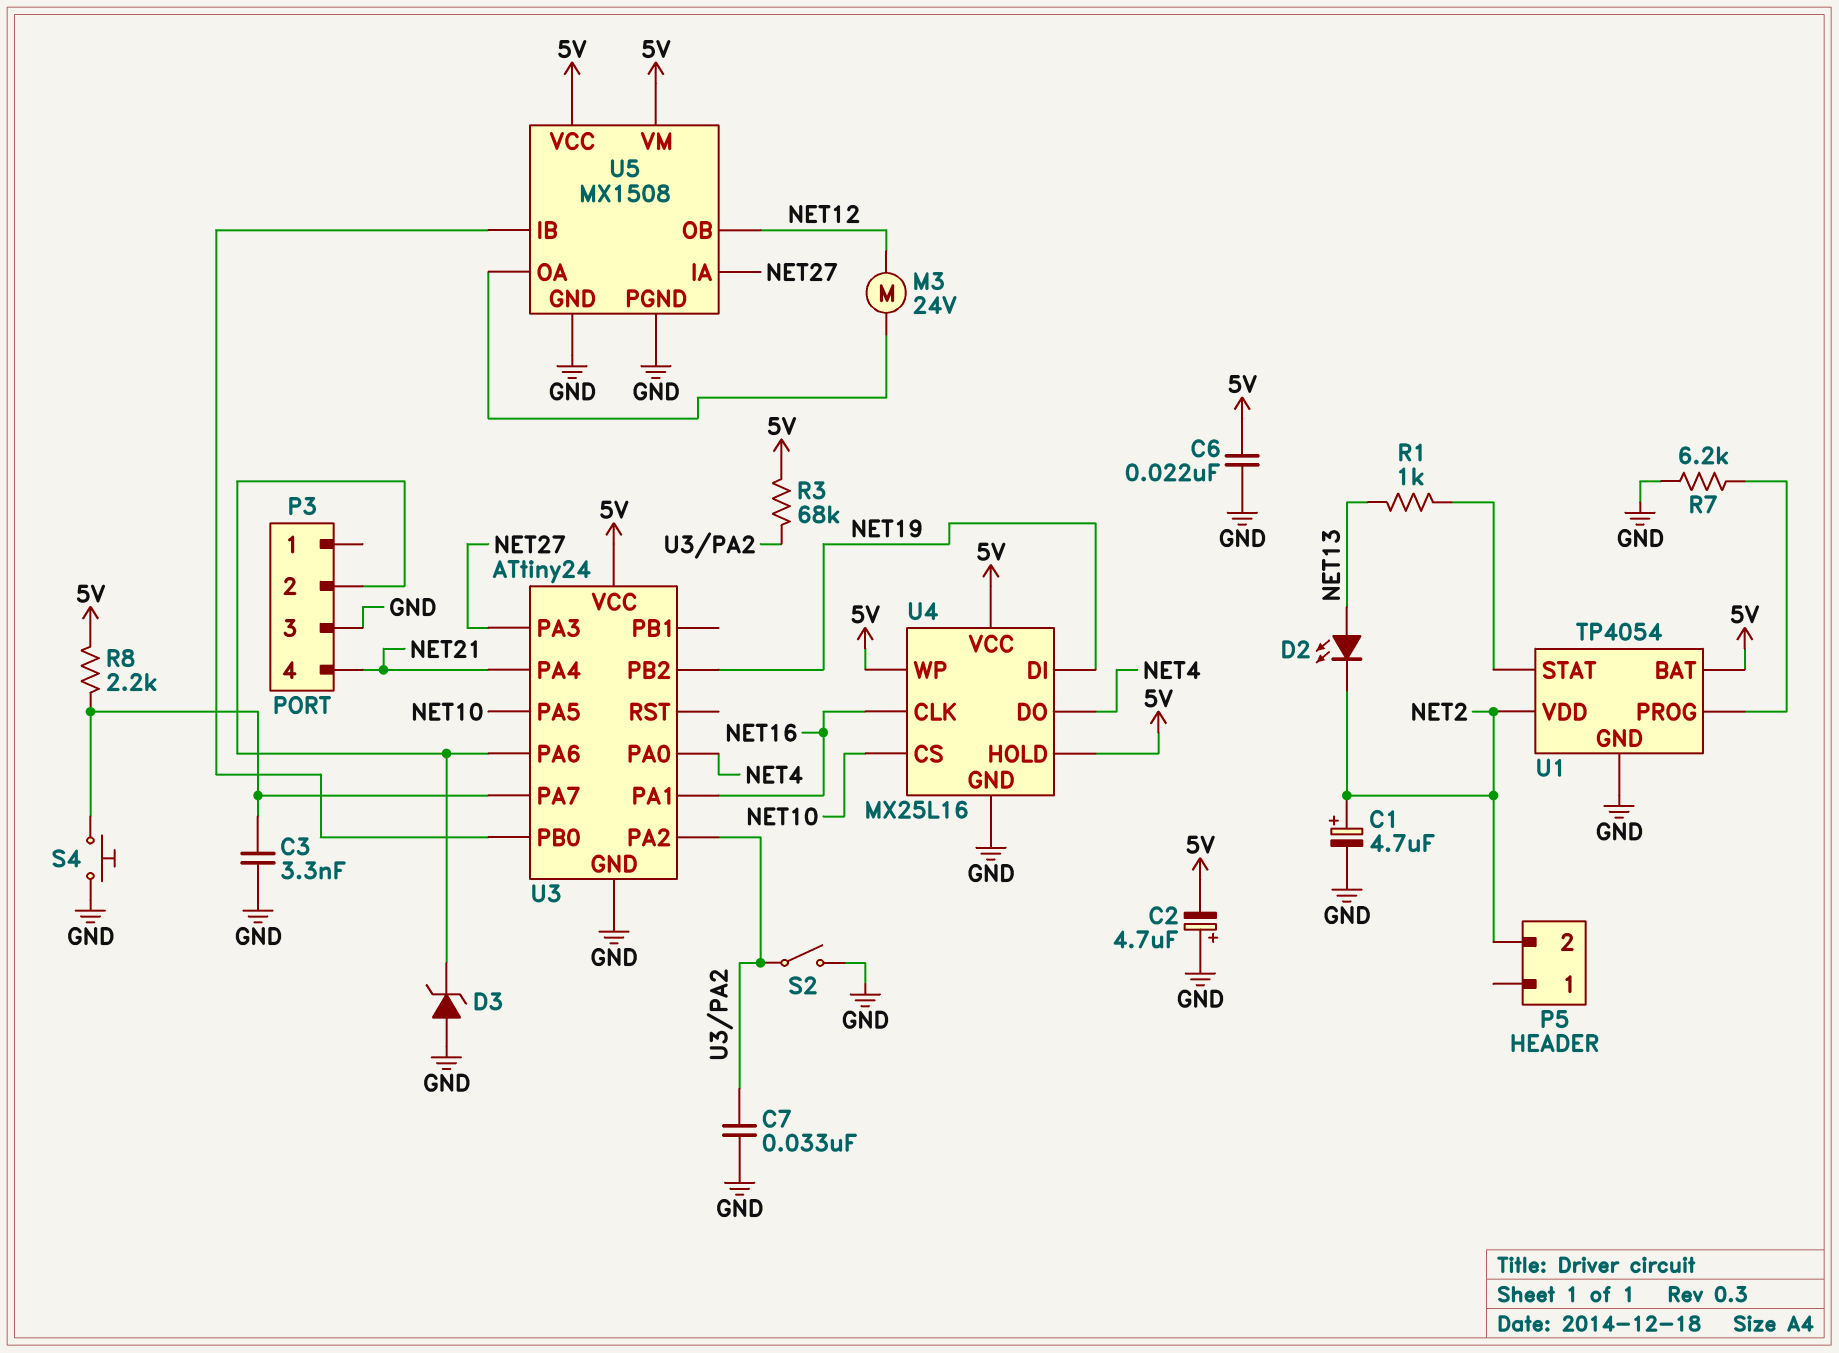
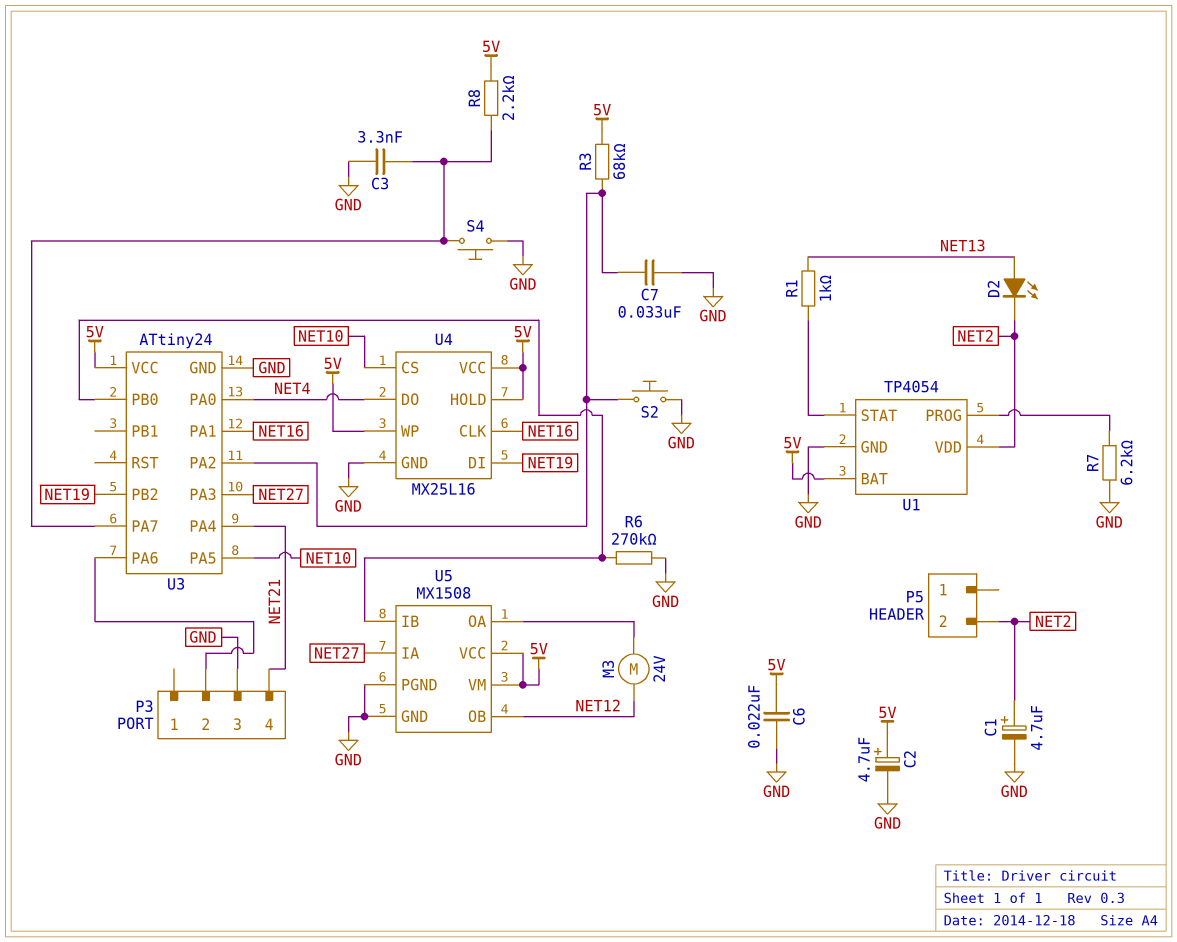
C2: 4.7uF (plus GND, minus 5V) -> 4.7uF (plus 5V, minus GND)
D3: zener (A GND, K P3/2) -> none
R6: none -> 270k (GND, U3/PB0)
S2: switch (GND, U3/PA2) -> button (GND, U3/PA2)

